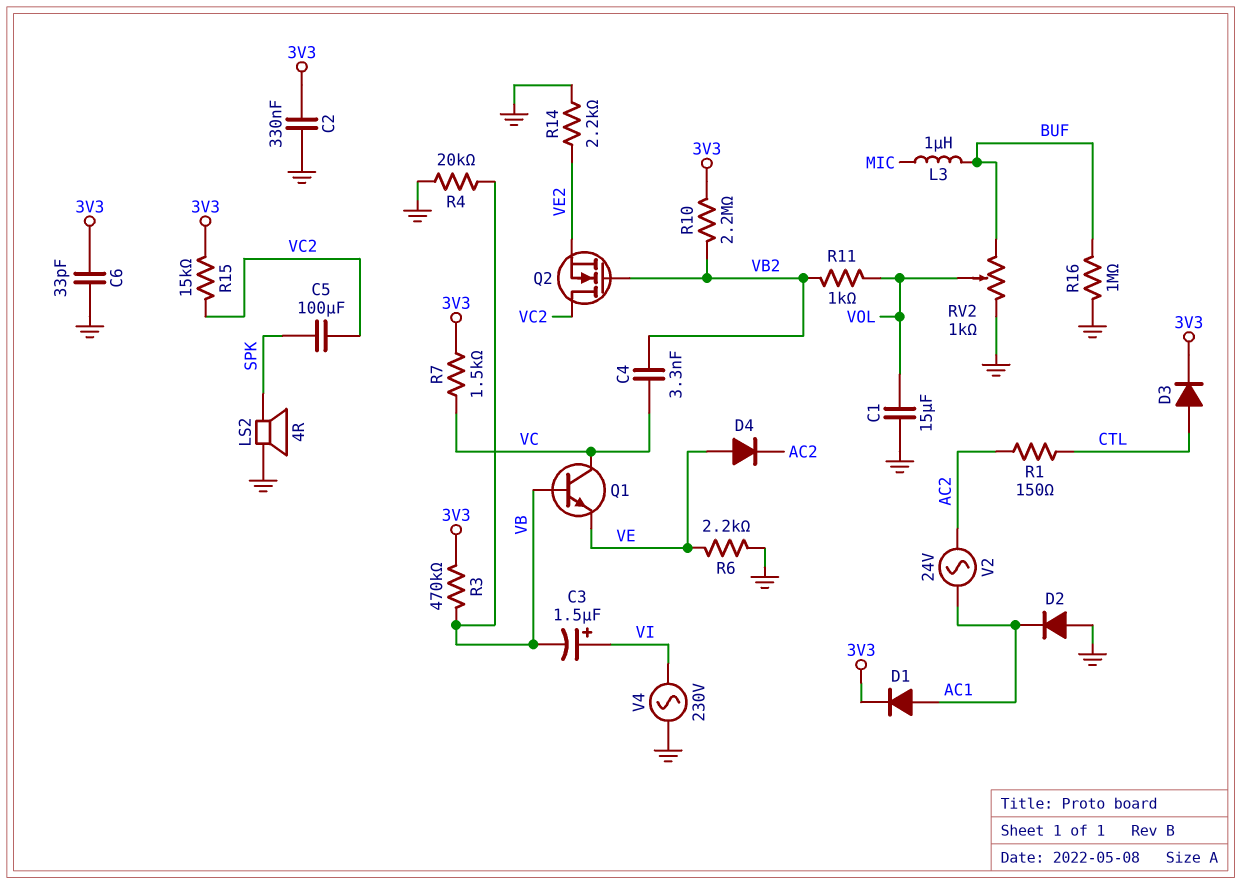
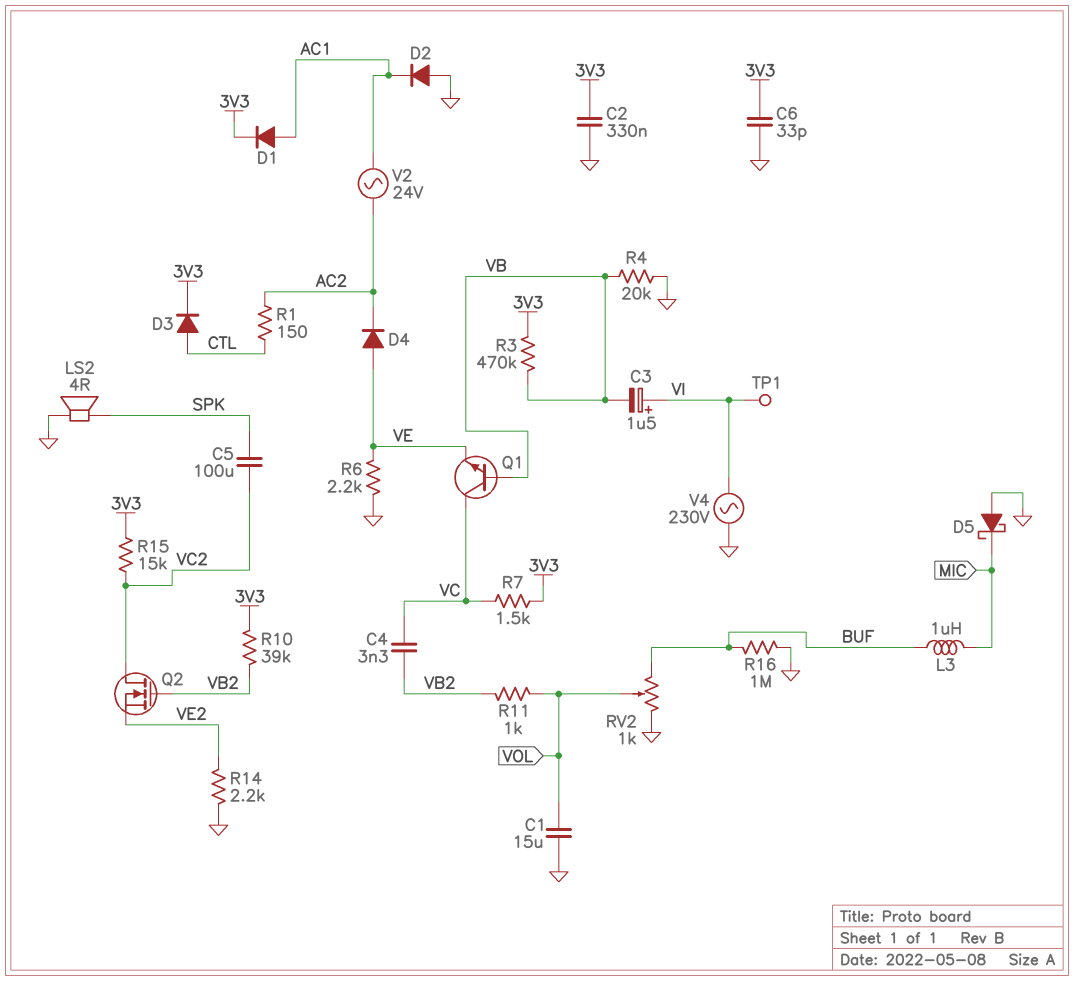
D5: none -> schottky (A GND, K MIC)
R10: 2.2M (3V3, VB2) -> 39k (3V3, VB2)
TP1: none -> test point (VI)

